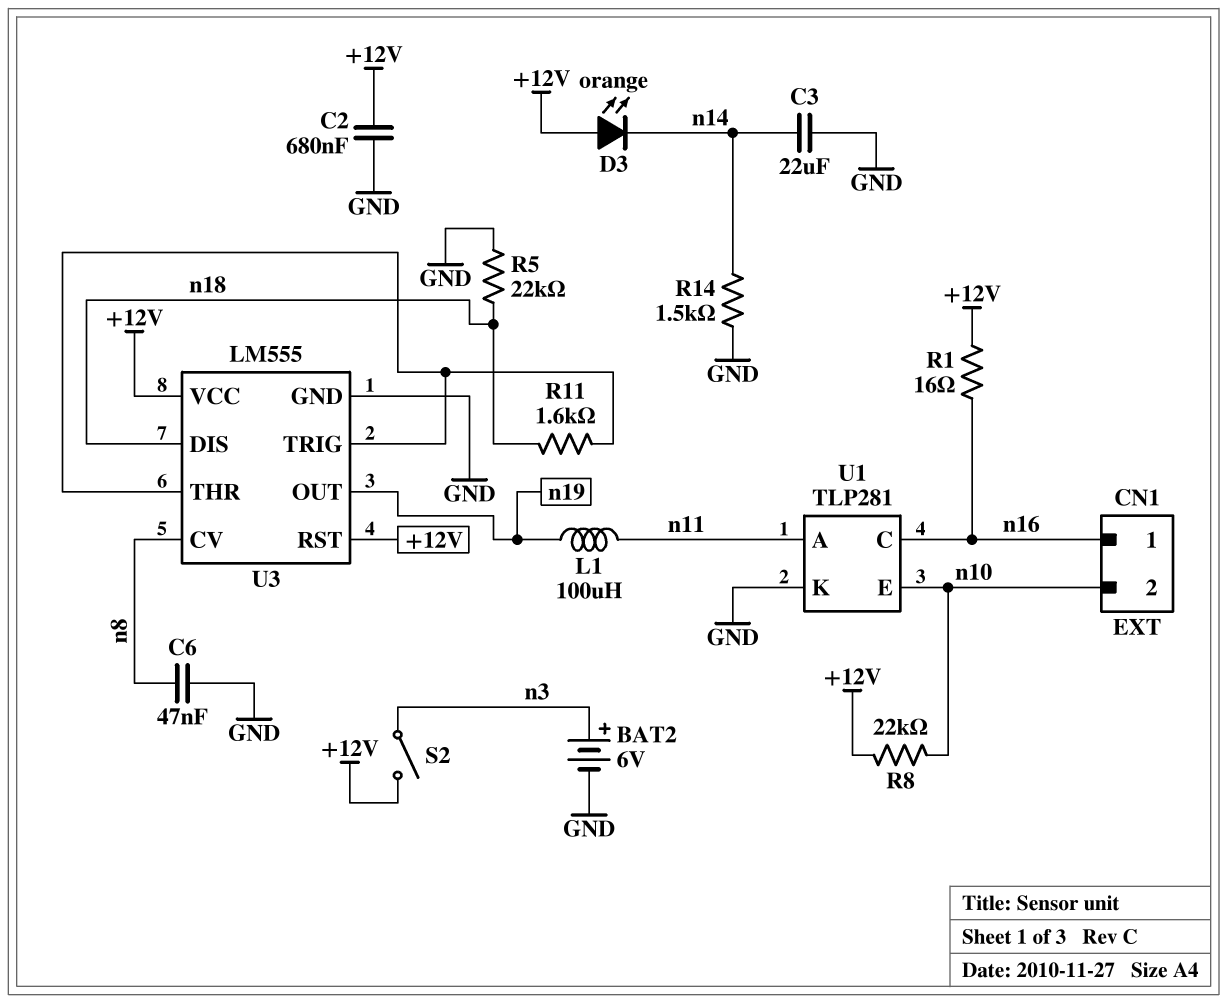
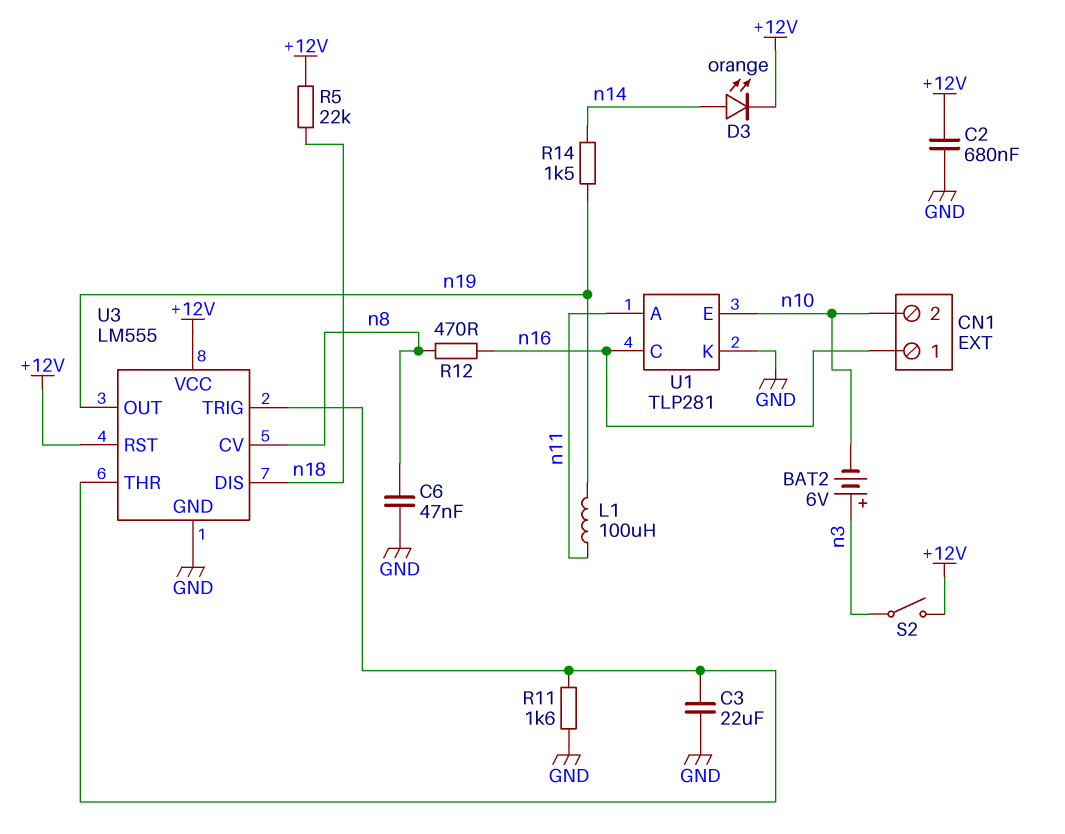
BAT2: 6V (plus n3, minus GND) -> 6V (plus n3, minus n10)
C3: 22uF (GND, n14) -> 22uF (GND, U3/THR)
D3: LED orange (A +12V, K n14) -> LED orange (A n14, K +12V)
R1: 16 (+12V, n16) -> none
R5: 22k (GND, n18) -> 22k (+12V, n18)
R8: 22k (+12V, n10) -> none
R11: 1.6k (U3/THR, n18) -> 1.6k (GND, U3/THR)
R12: none -> 470 (n8, n16)
R14: 1.5k (GND, n14) -> 1.5k (n14, n19)

